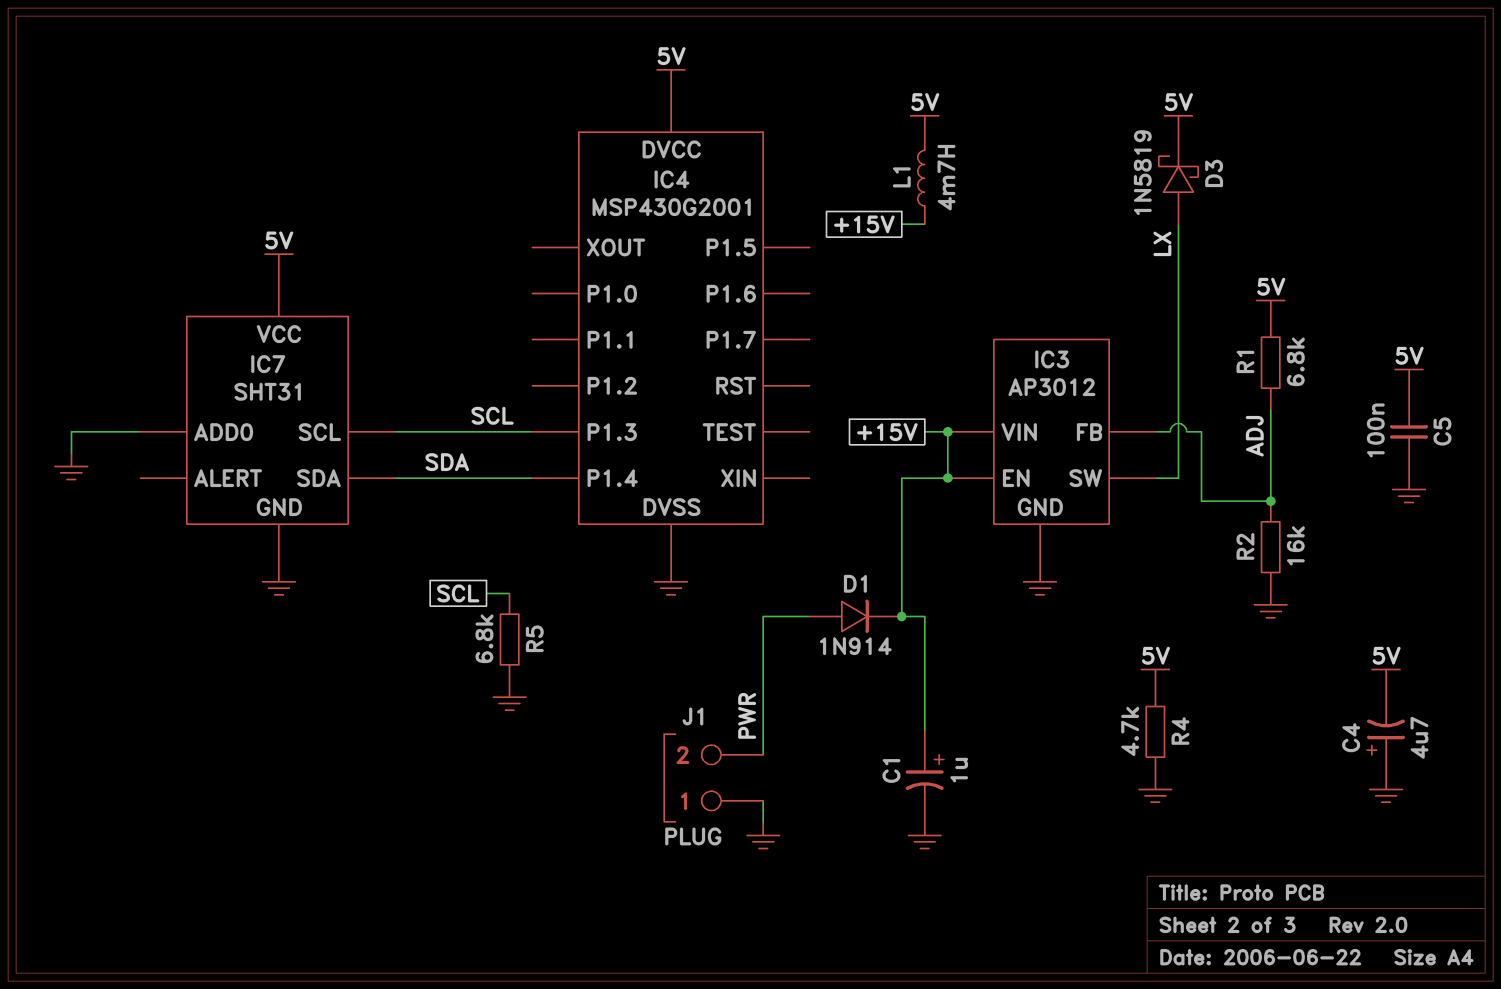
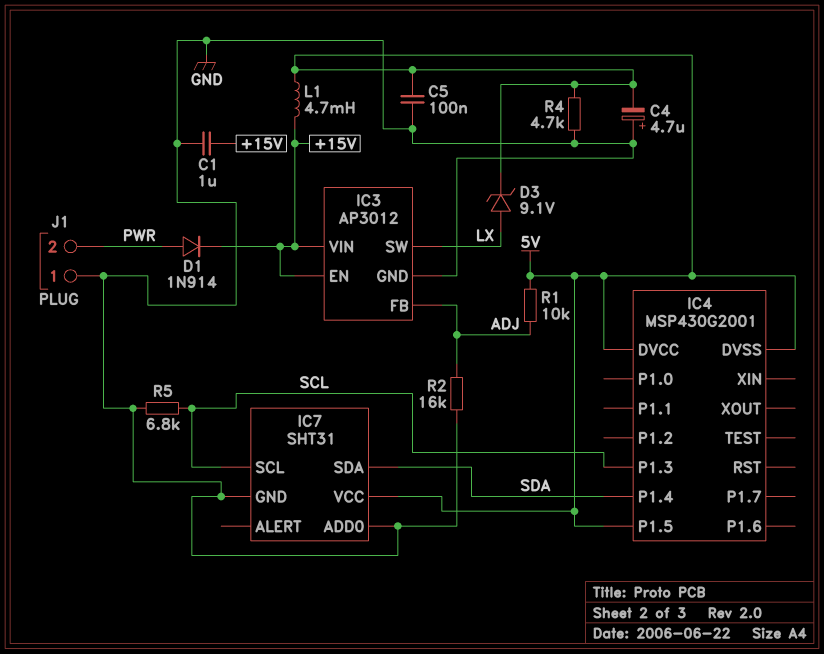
C1: 1uF (plus +15V, minus GND) -> 1uF (+15V, GND)
D3: schottky 1N5819 (A LX, K 5V) -> zener 9.1V (A LX, K 5V)
IC4 pin DVSS: GND -> 5V
IC4 pin P1.5: none -> 5V
R1: 6.8k (5V, ADJ) -> 10k (5V, ADJ)

